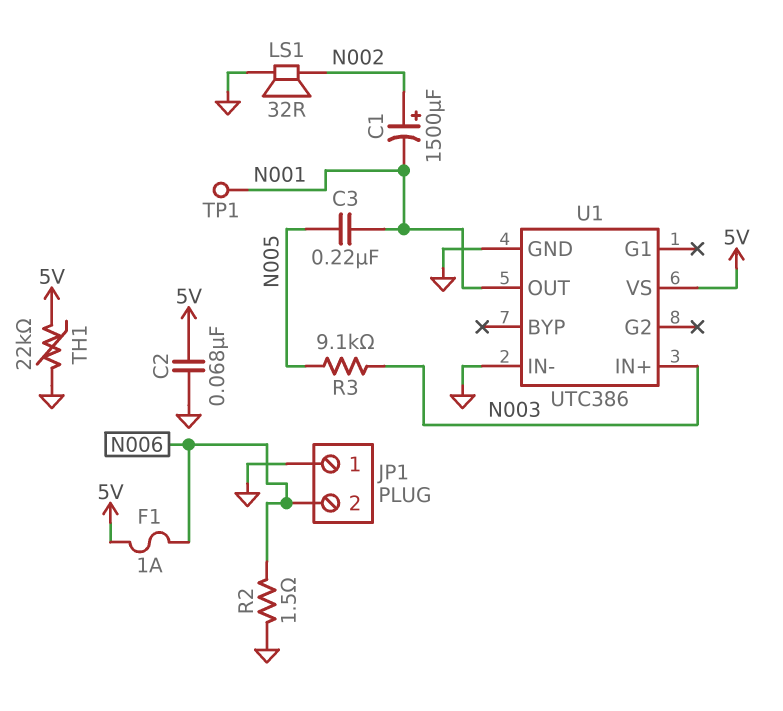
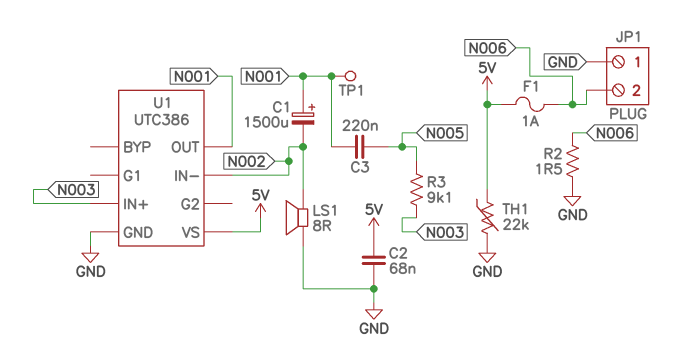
C1: 1500uF (plus N002, minus N001) -> 1500uF (plus N001, minus N002)
LS1: speaker 32R (GND, N002) -> speaker 8R (GND, N002)
U1 pin IN-: GND -> N002

